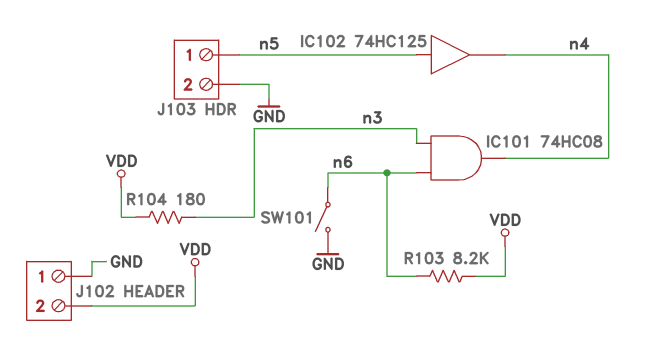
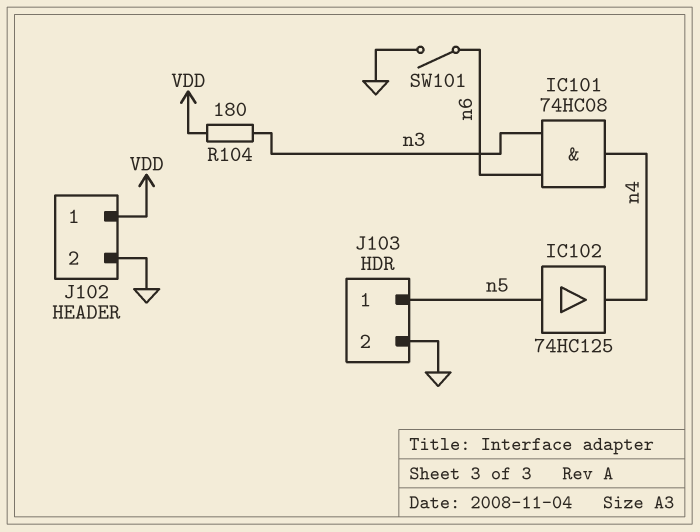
J102 pin 1: GND -> VDD
J102 pin 2: VDD -> GND
R103: 8.2k (VDD, n6) -> none

